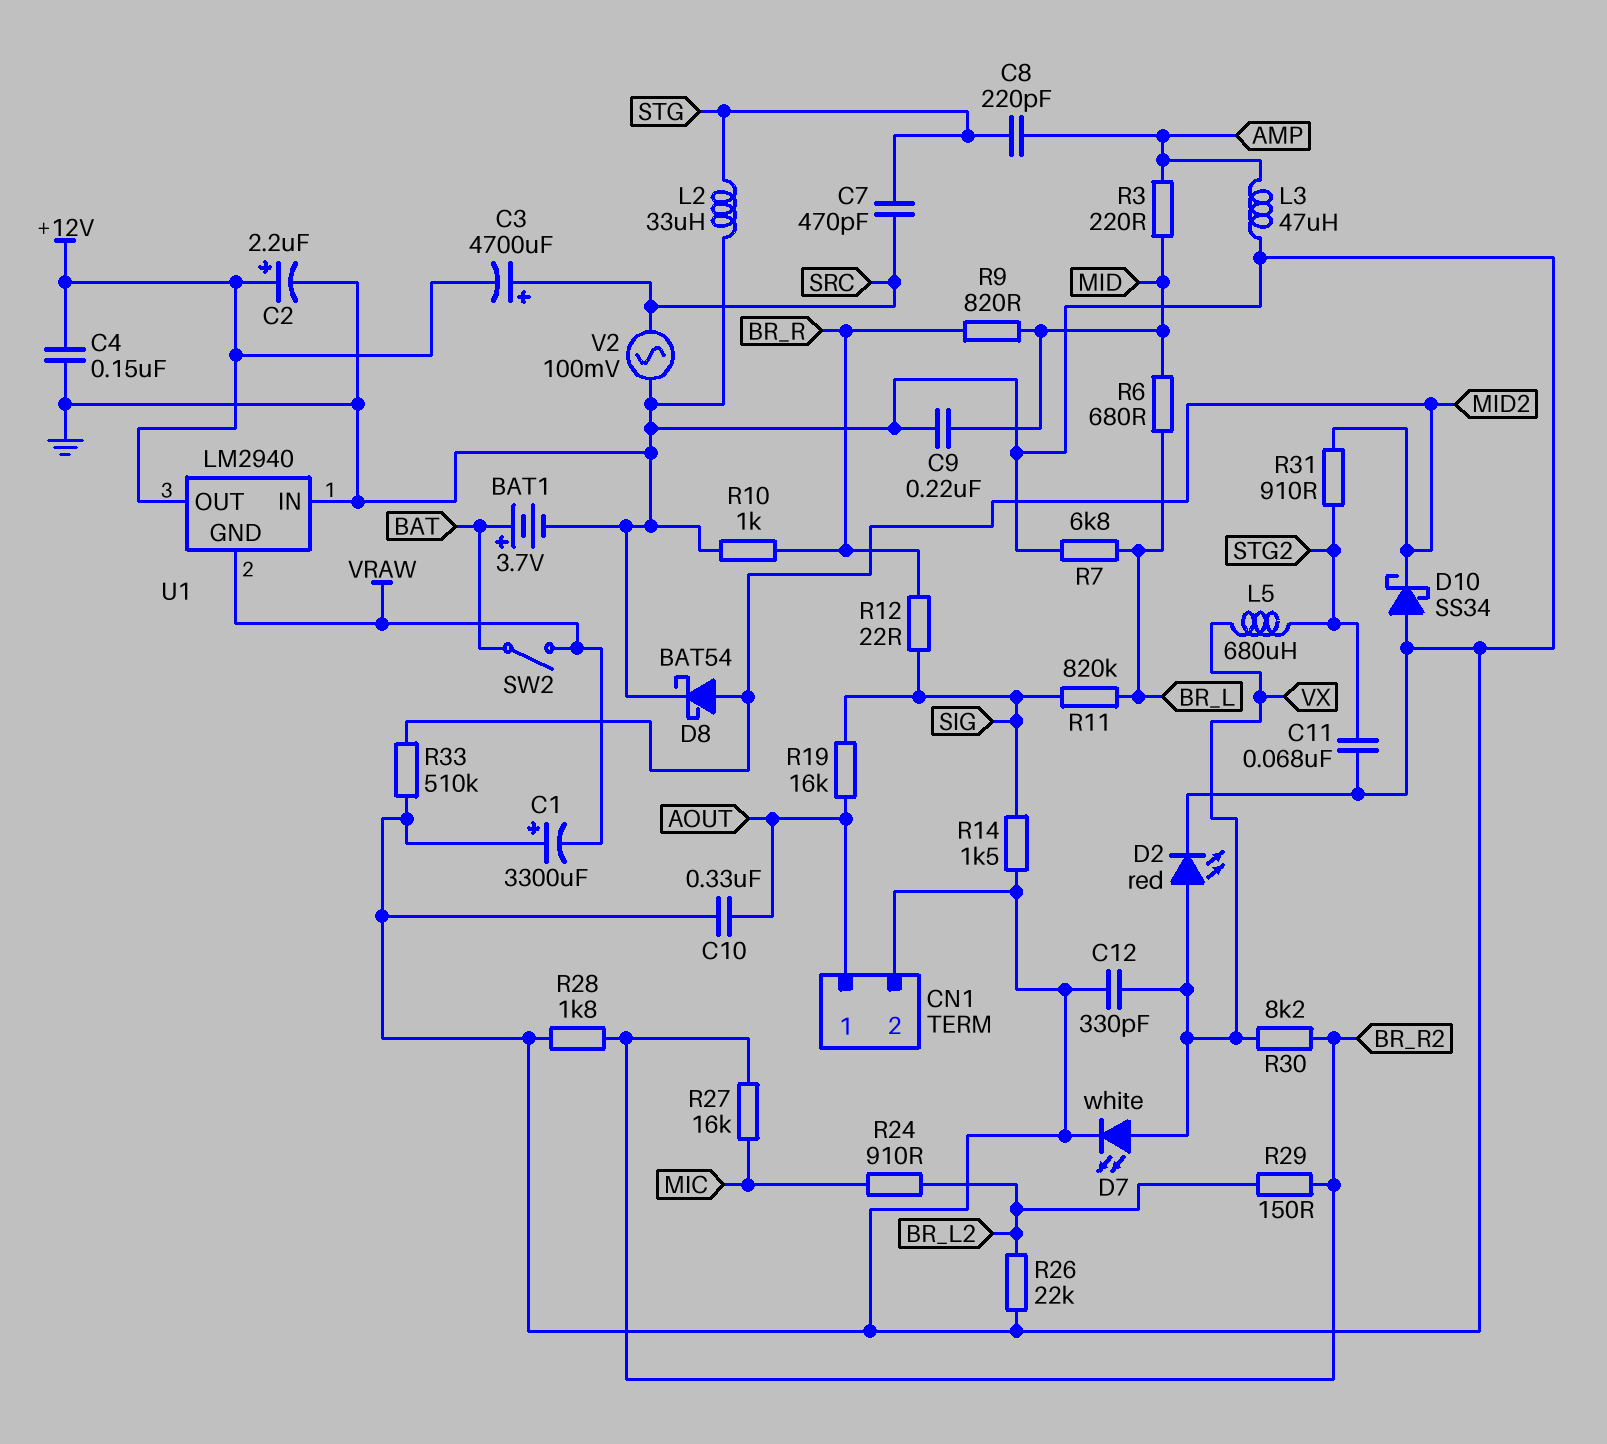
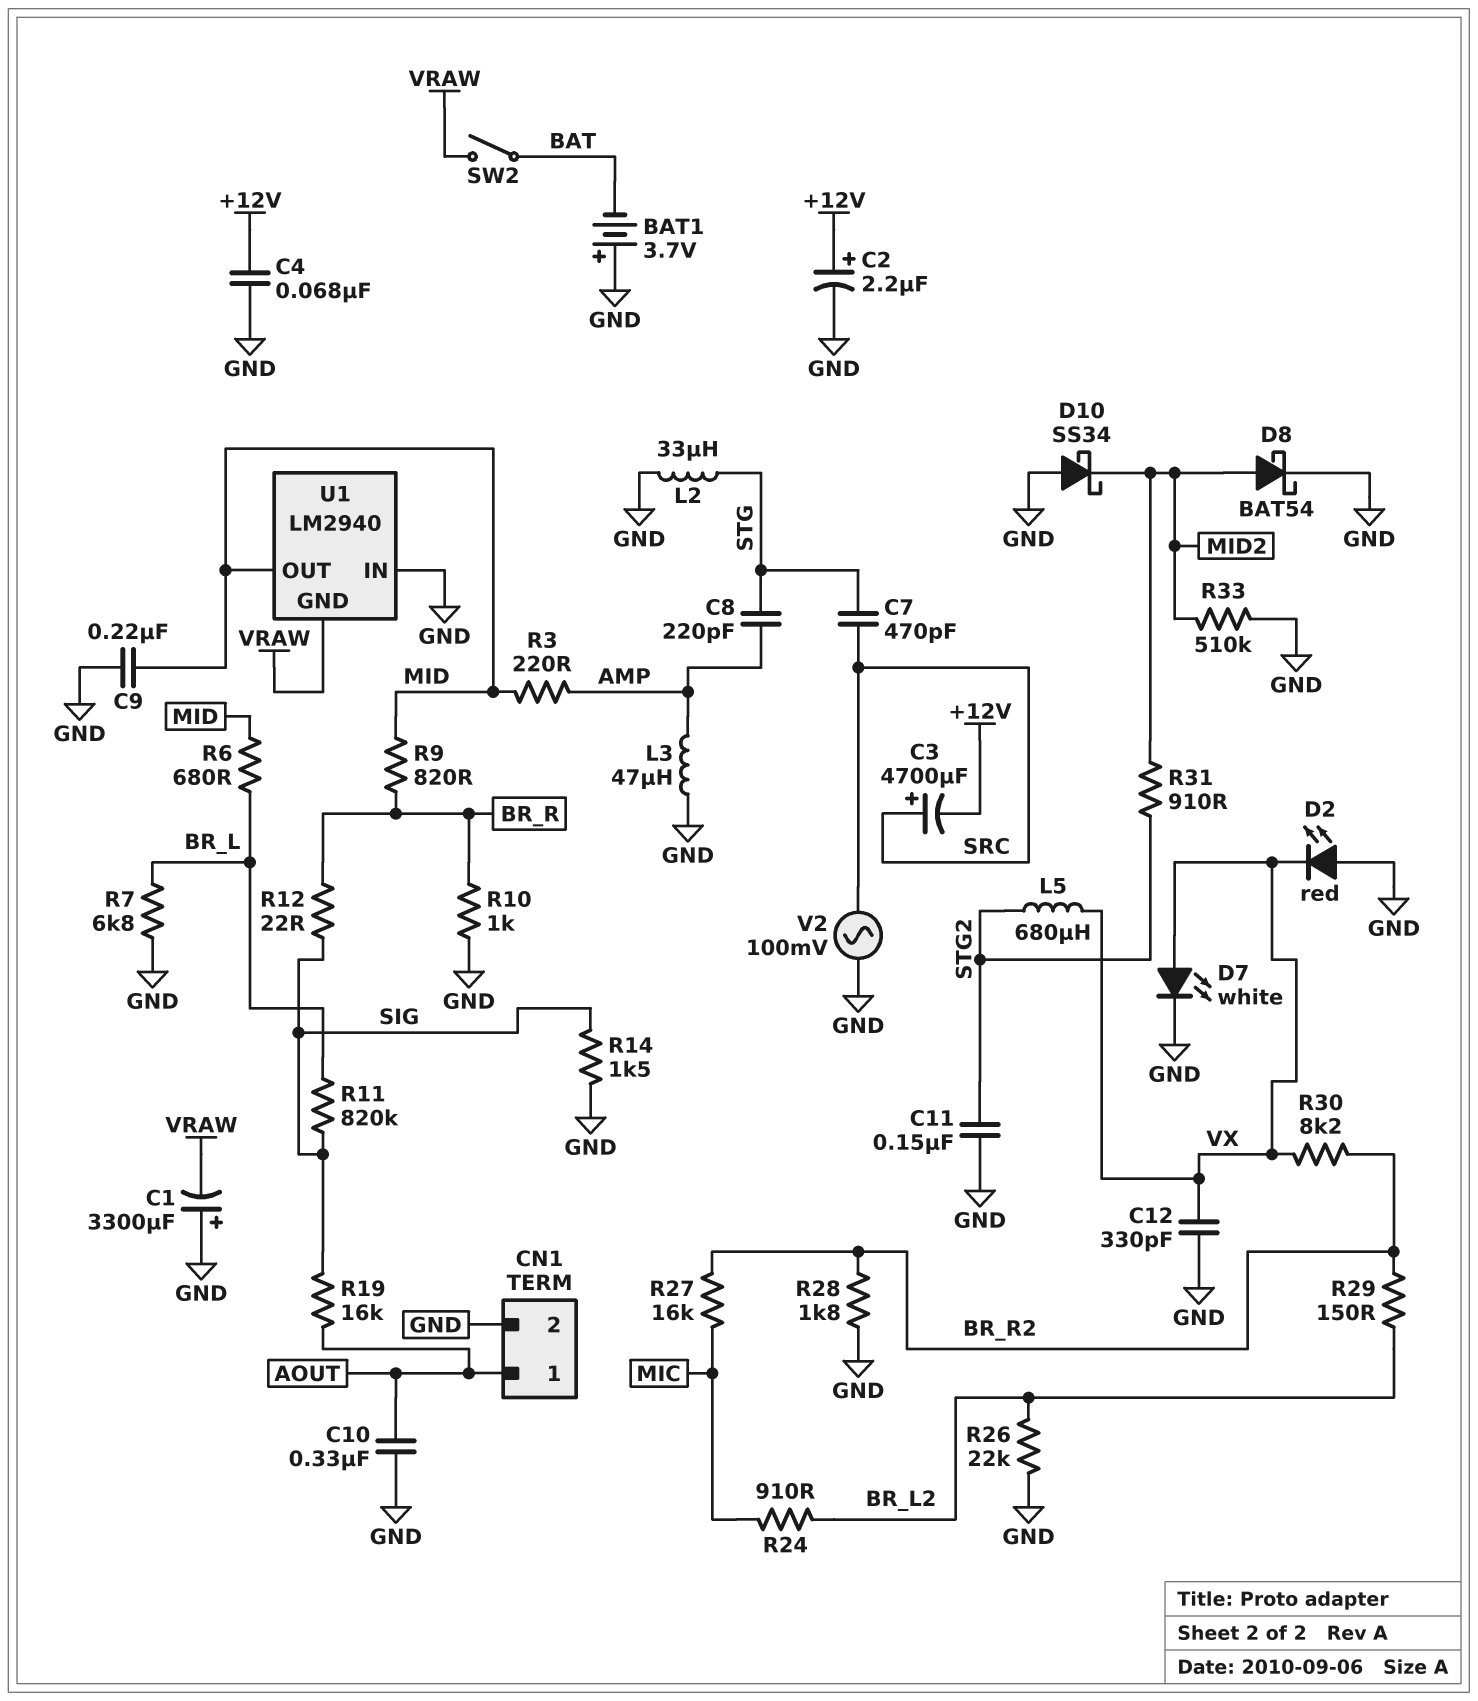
BAT1: 3.7V (plus BAT, minus GND) -> 3.7V (plus GND, minus BAT)
C4: 150nF (+12V, GND) -> 68nF (+12V, GND)
C11: 68nF (GND, STG2) -> 150nF (GND, STG2)
D2: LED red (A VX, K GND) -> LED red (A GND, K VX)
U1 pin OUT: +12V -> MID

